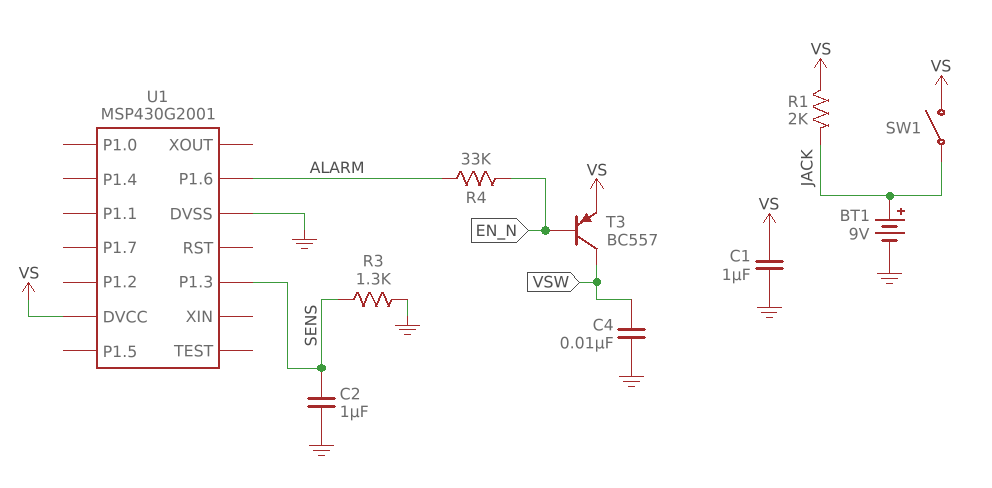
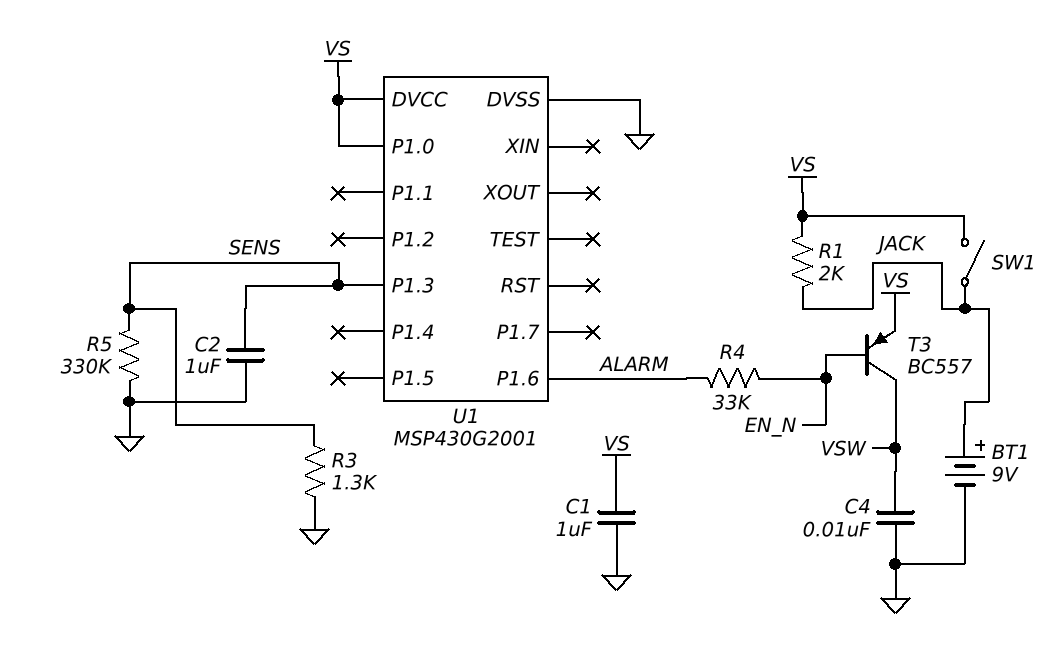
R5: none -> 330k (GND, SENS)
U1 pin P1.0: none -> VS

